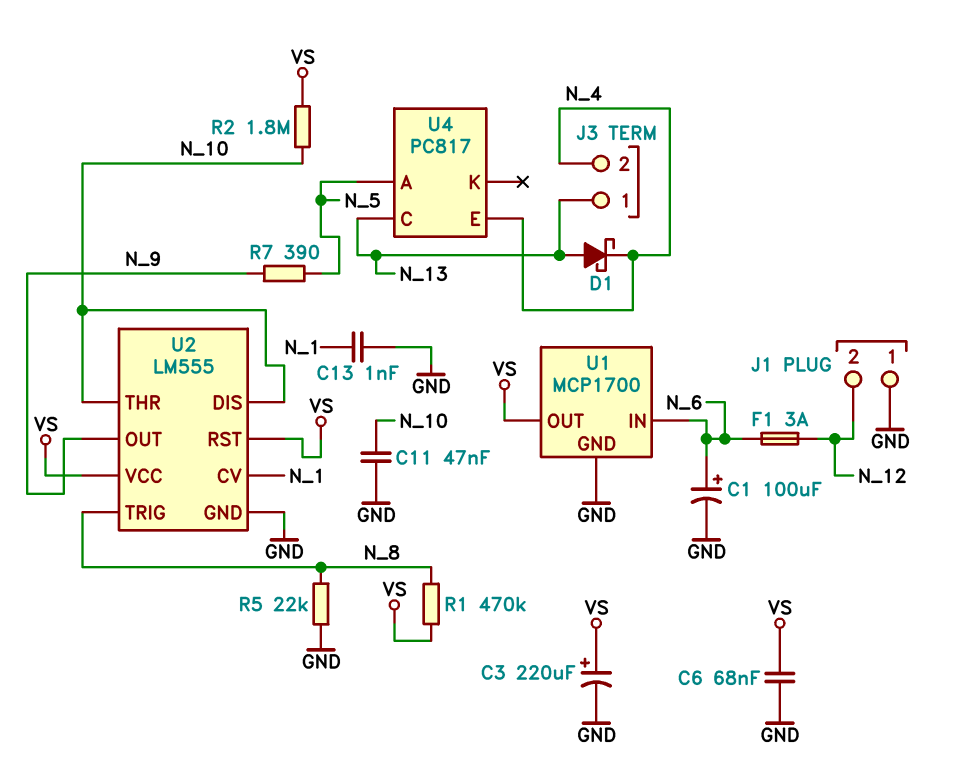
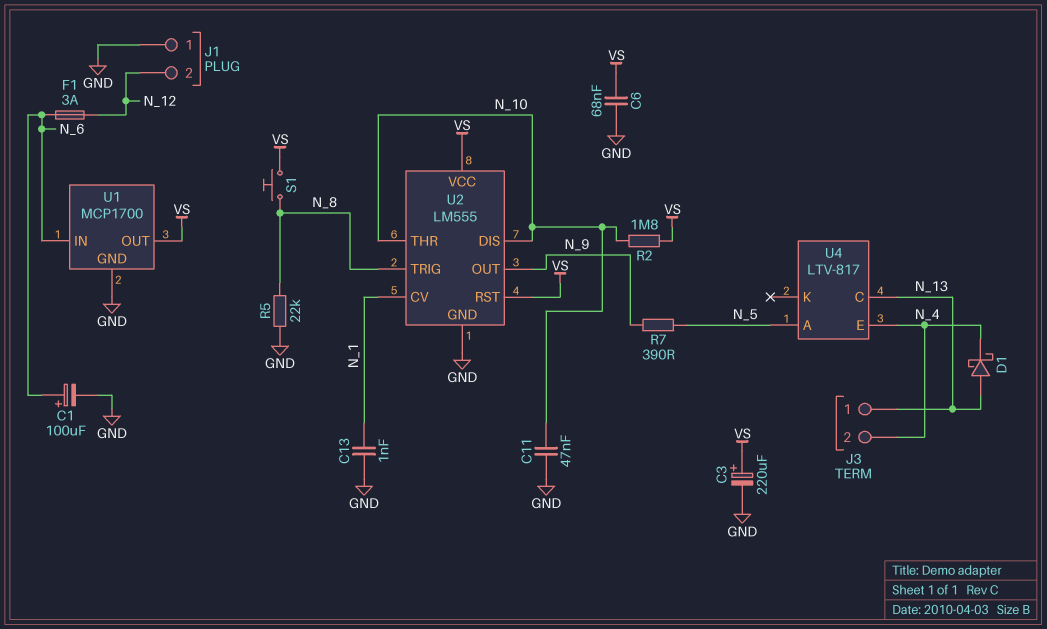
R1: 470k (N_8, VS) -> none
S1: none -> button (N_8, VS)
U4: PC817 -> LTV-817

